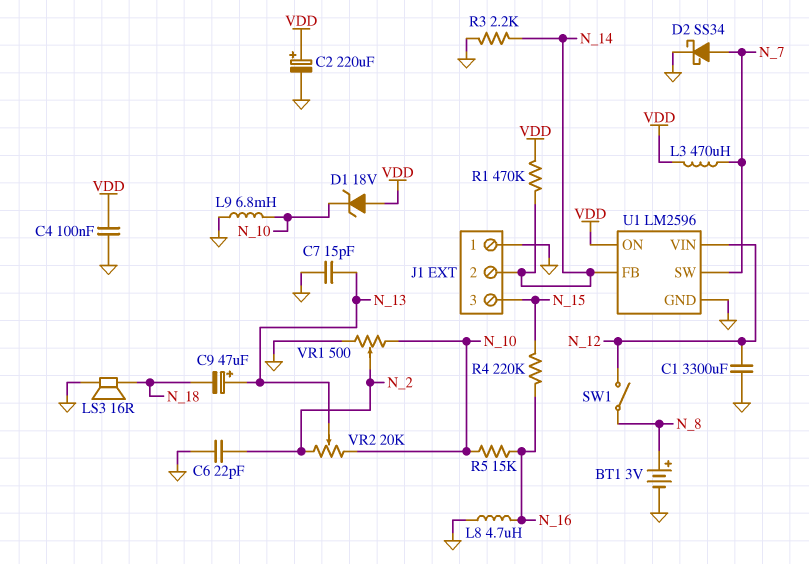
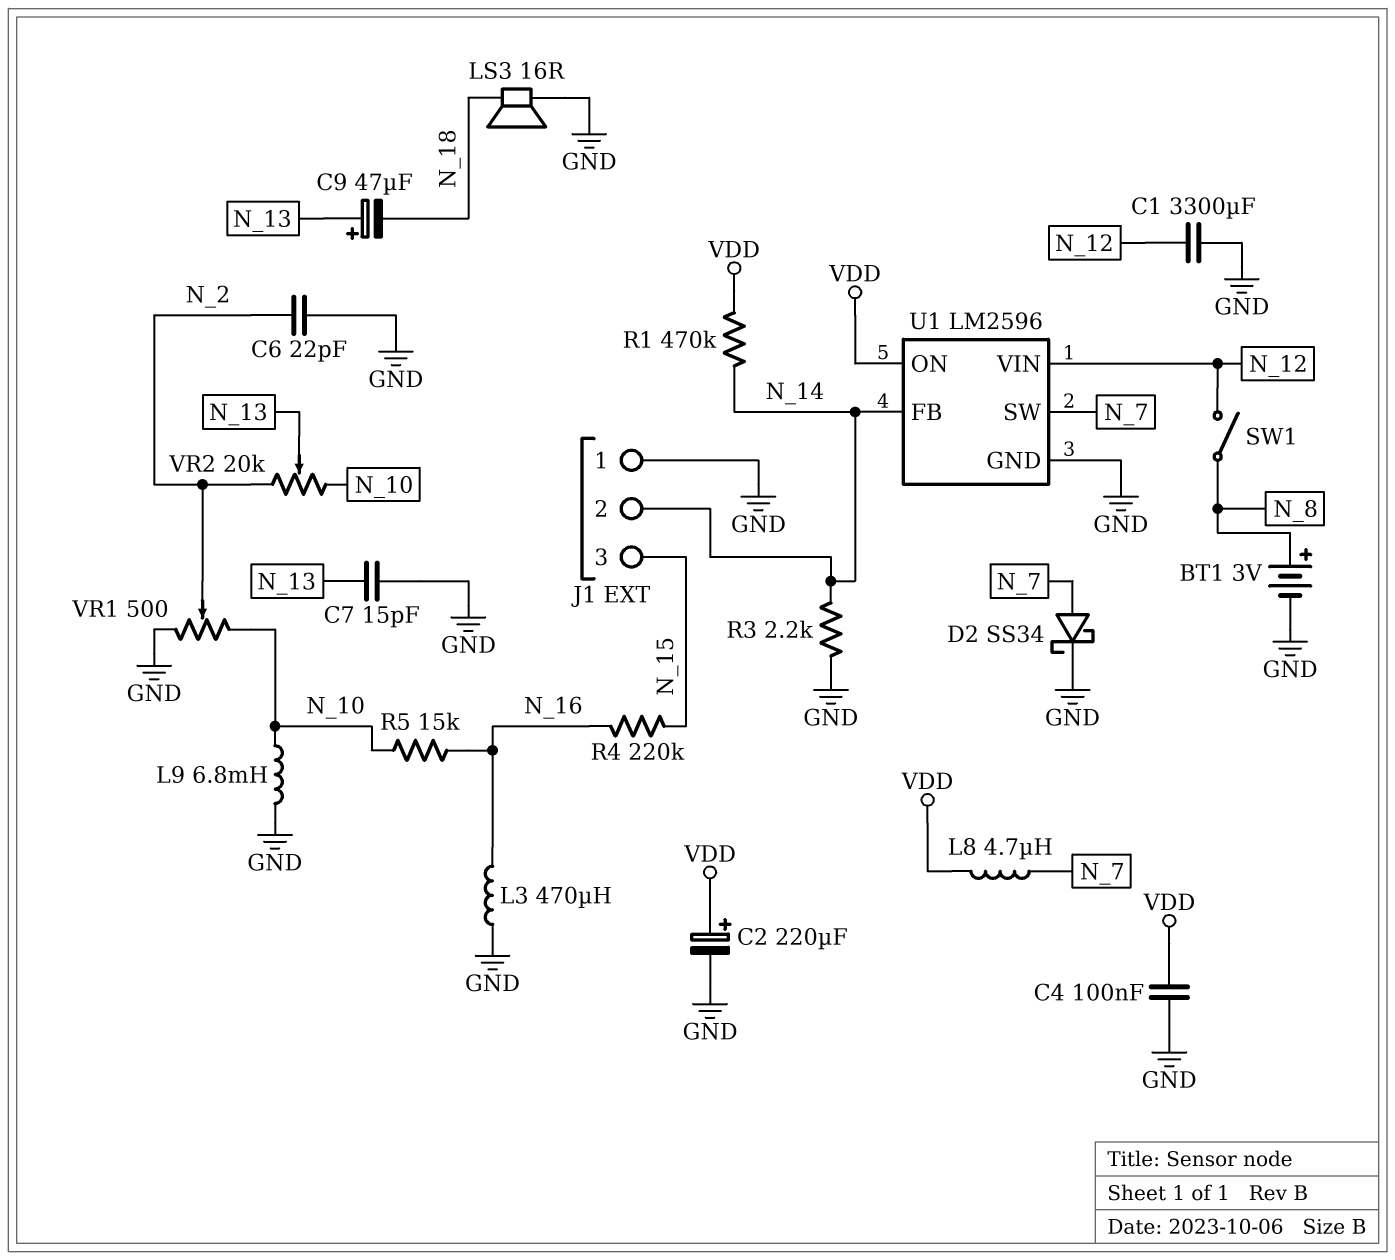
D1: zener 18V (A VDD, K N_10) -> none
L3: 470uH (N_7, VDD) -> 470uH (GND, N_16)
L8: 4.7uH (GND, N_16) -> 4.7uH (N_7, VDD)

